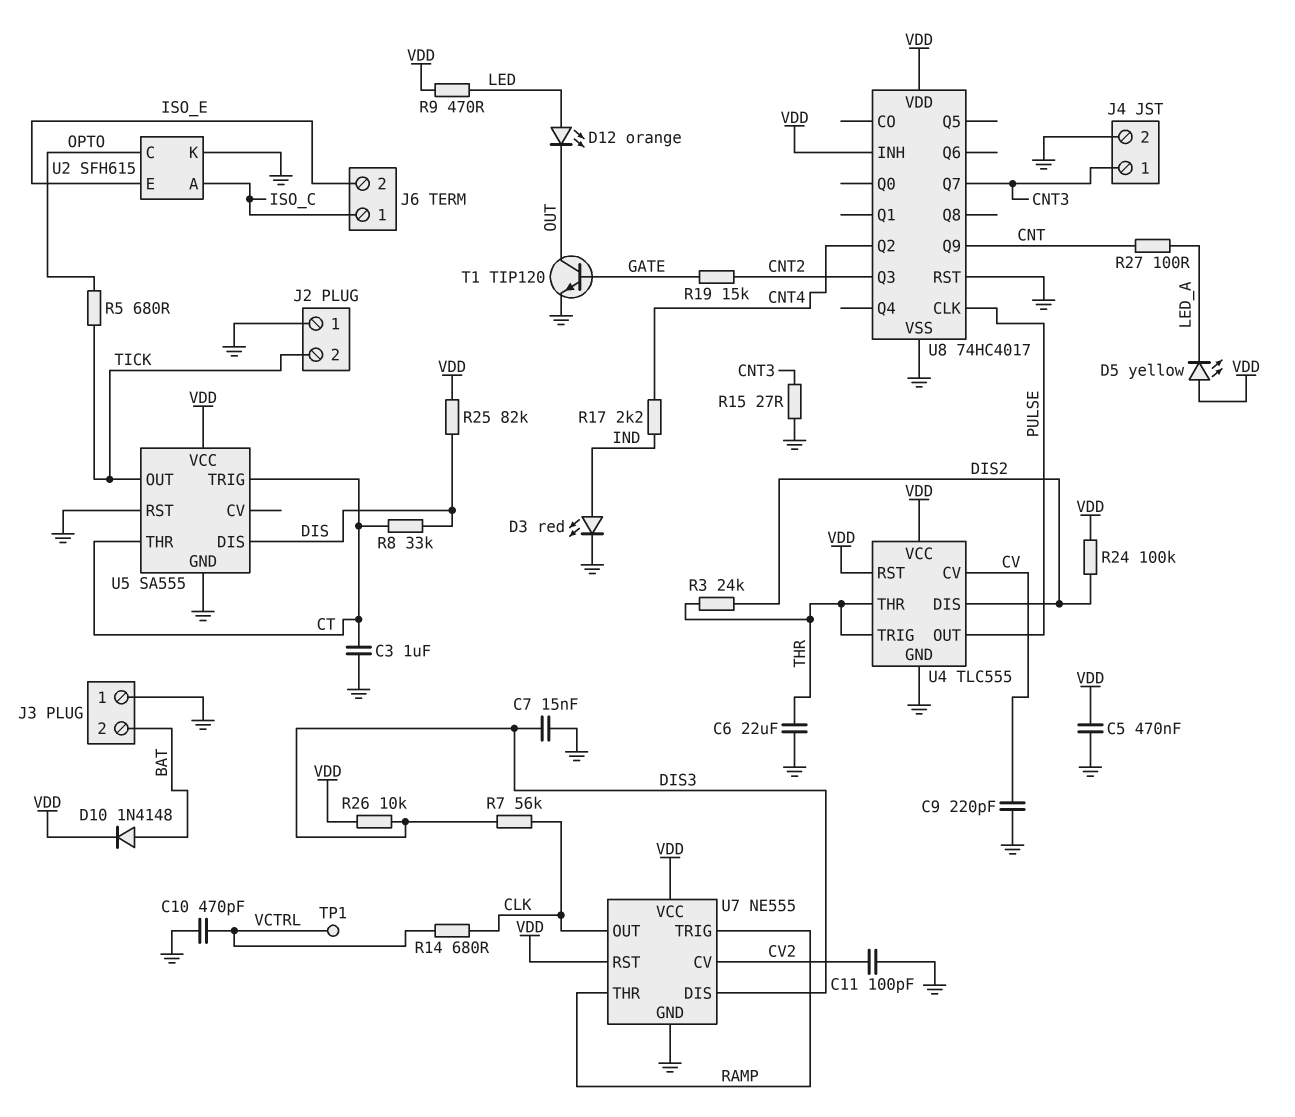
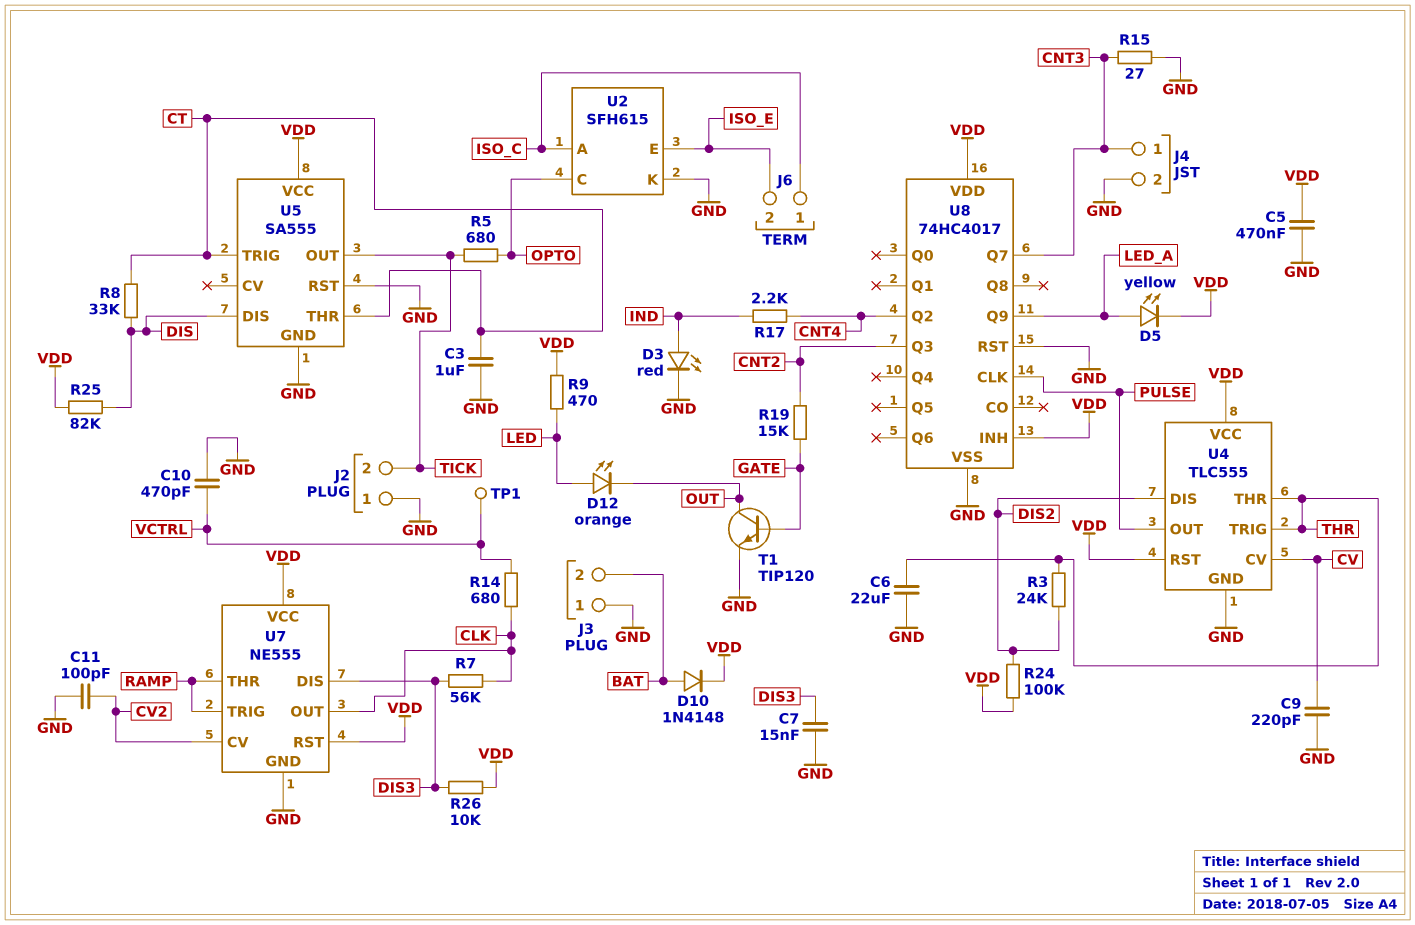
D5: LED yellow (A VDD, K LED_A) -> LED yellow (A LED_A, K VDD)
R27: 100 (CNT, LED_A) -> none
U8 pin Q9: CNT -> LED_A

